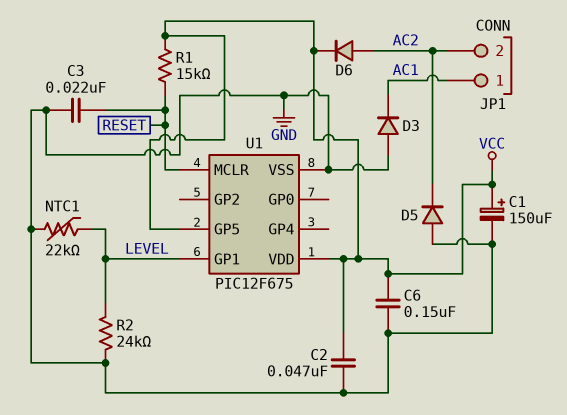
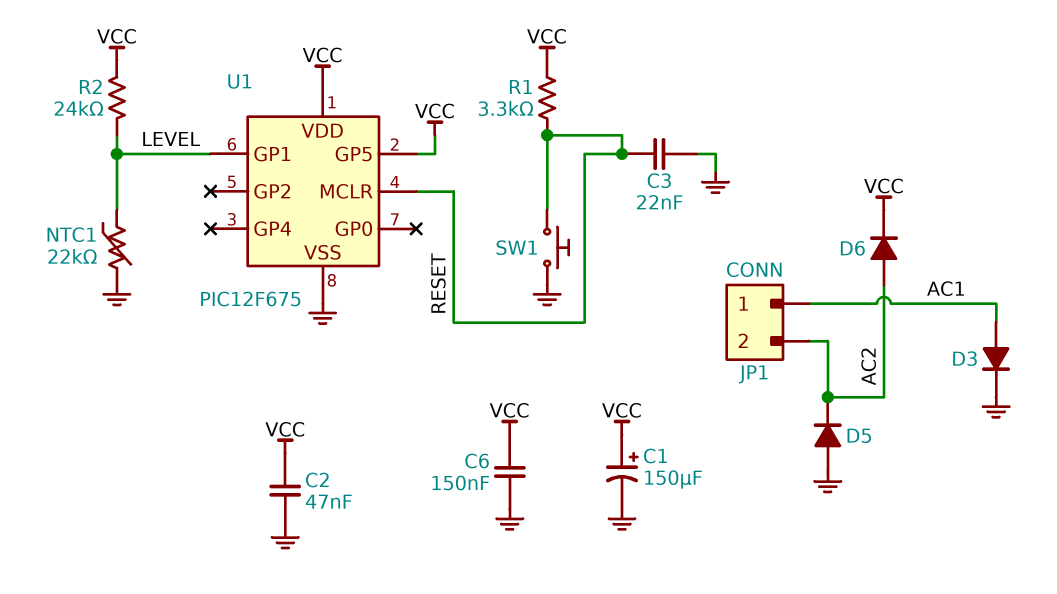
D3: diode (A GND, K AC1) -> diode (A AC1, K GND)
R1: 15k (RESET, VCC) -> 3.3k (RESET, VCC)
R2: 24k (GND, LEVEL) -> 24k (LEVEL, VCC)
SW1: none -> button (GND, RESET)

